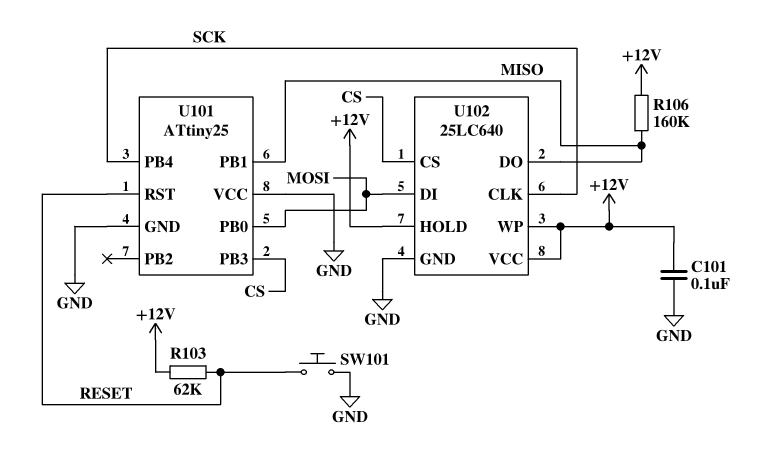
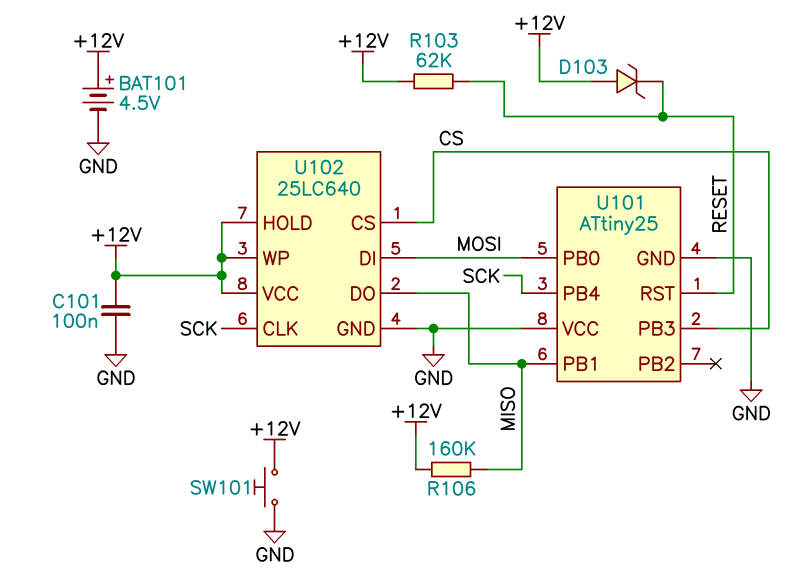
BAT101: none -> 4.5V (plus +12V, minus GND)
D103: none -> zener (A +12V, K RESET)
SW101: button (GND, RESET) -> button (+12V, GND)

